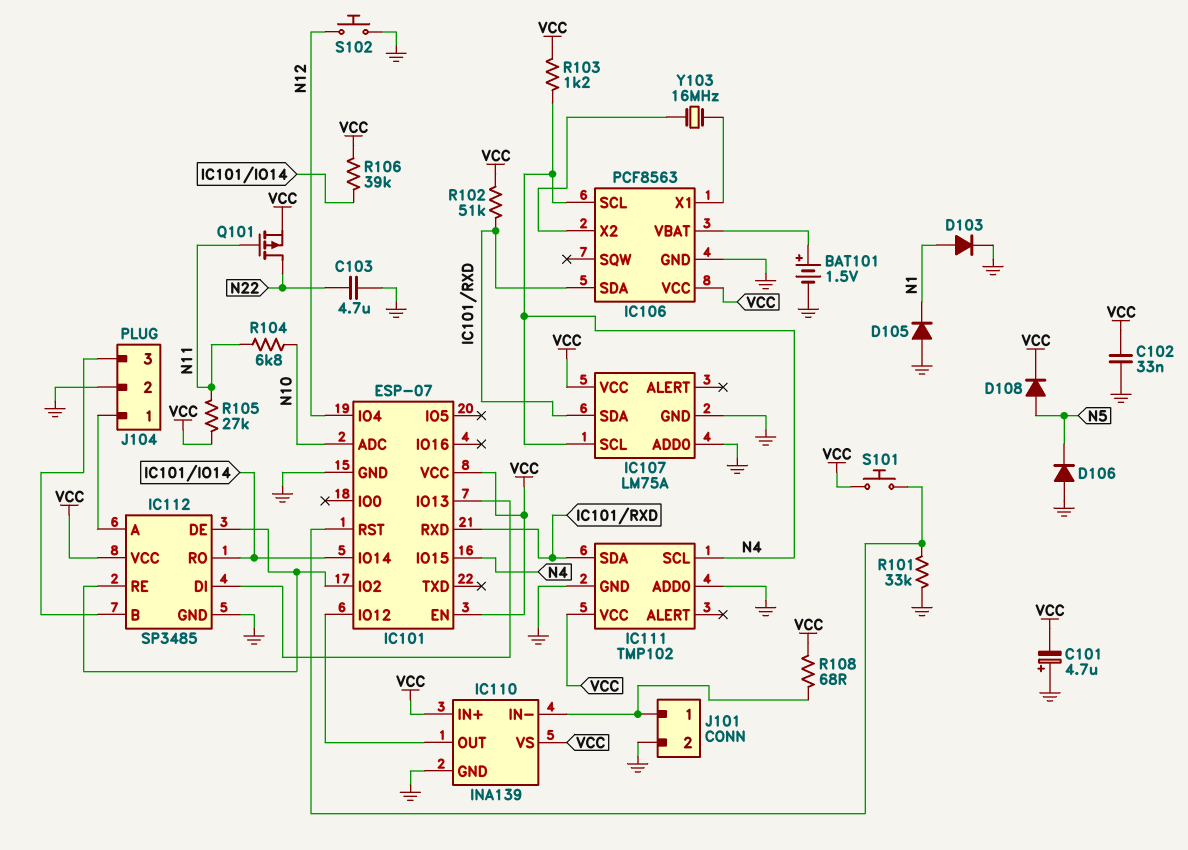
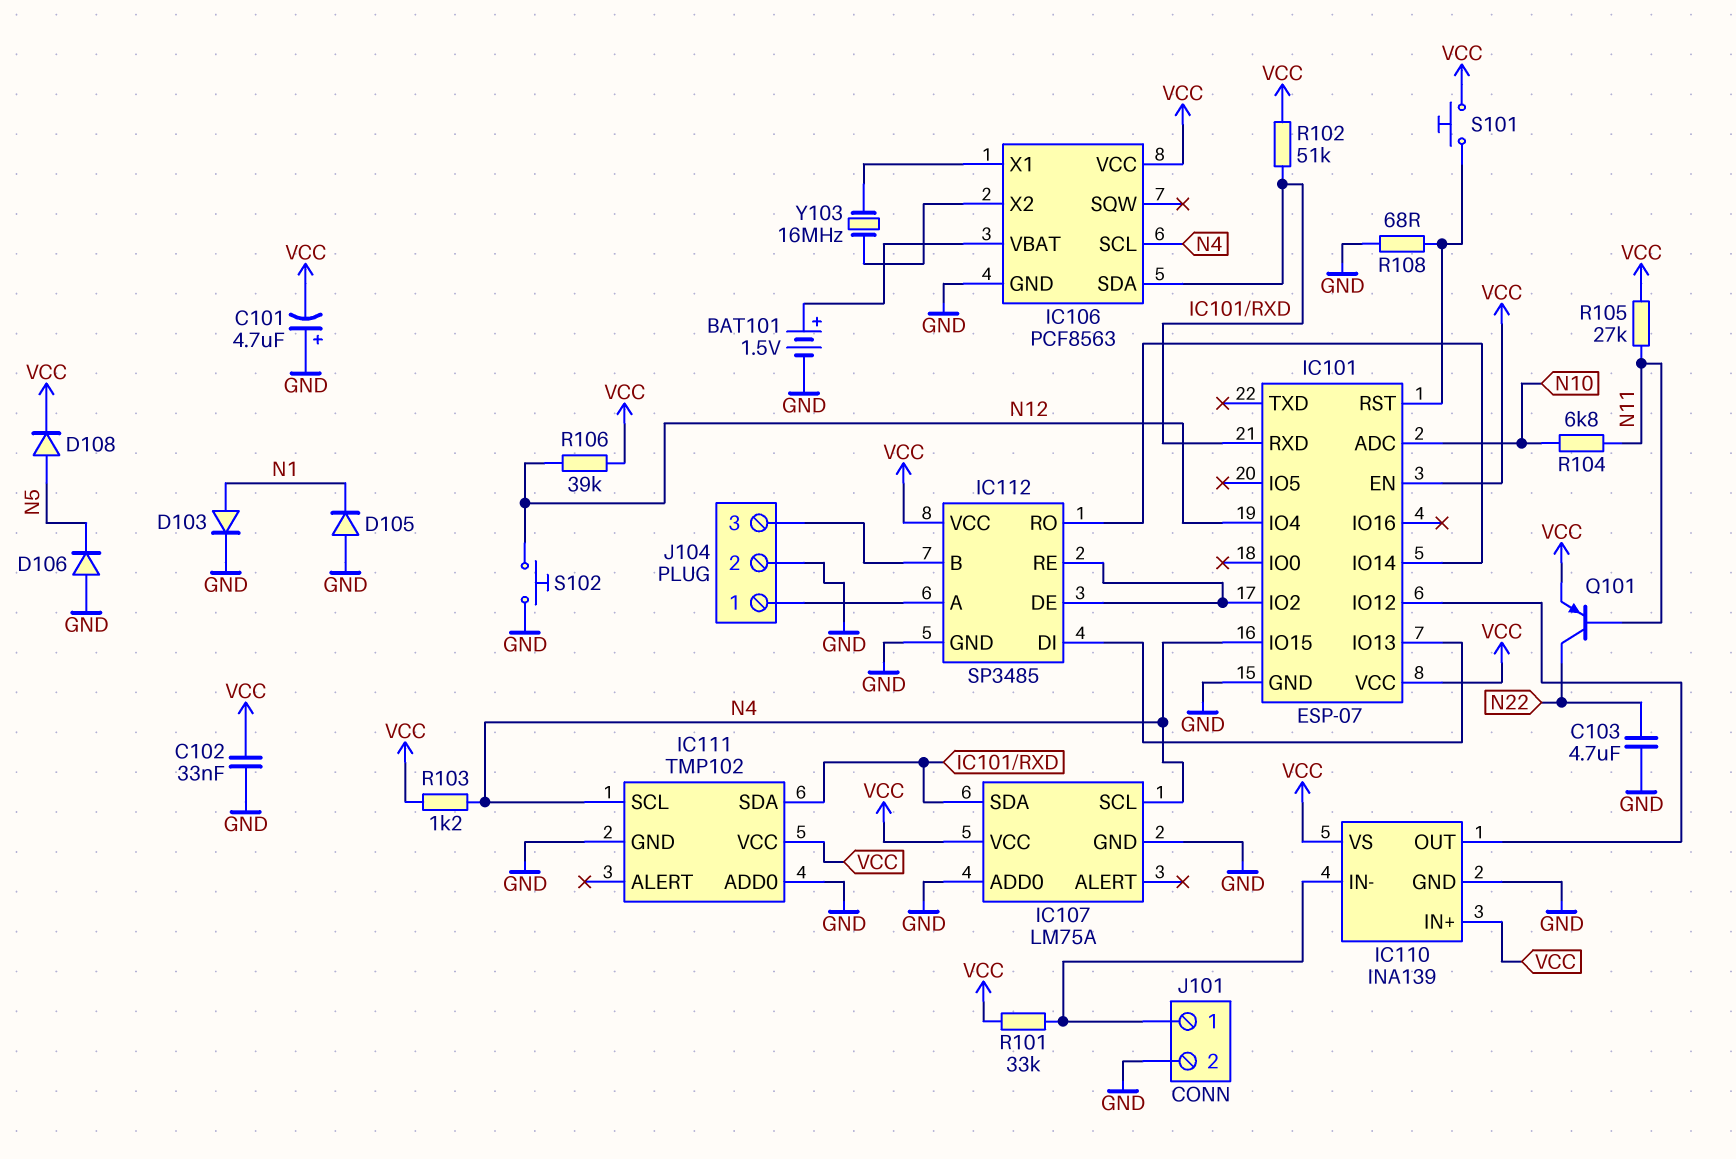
Q101: PMOS (G N11, D N22, S VCC) -> PNP (B N11, C N22, E VCC)
R101: 33k (GND, IC101/RST) -> 33k (IC110/IN-, VCC)
R106: 39k (IC101/IO14, VCC) -> 39k (N12, VCC)
R108: 68 (IC110/IN-, VCC) -> 68 (GND, IC101/RST)

